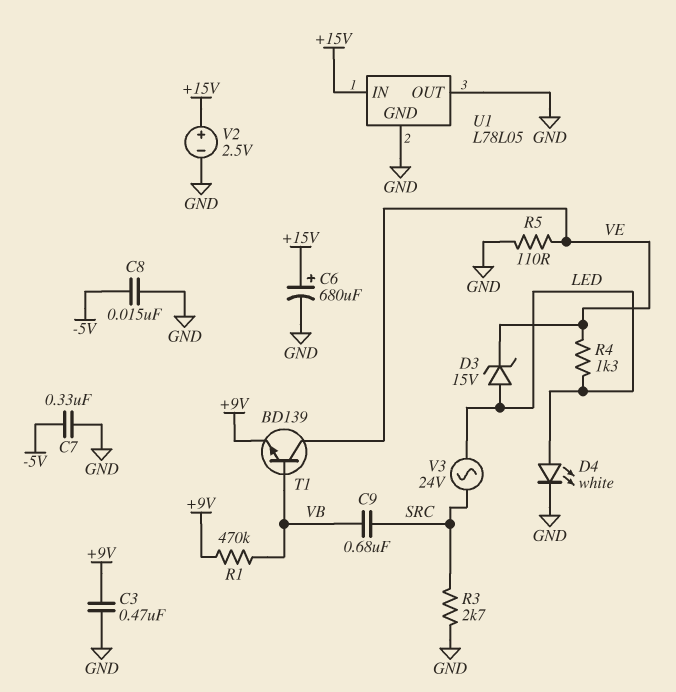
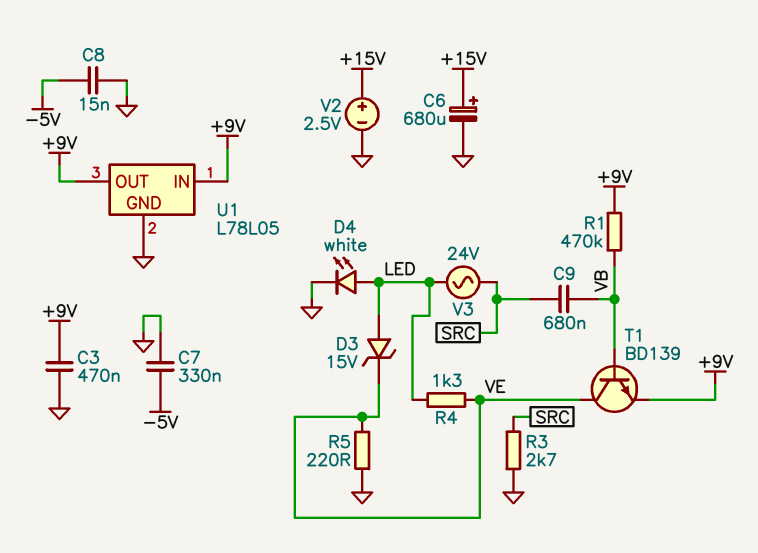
R5: 110 (GND, VE) -> 220 (GND, VE)
U1 pin IN: +15V -> +9V
U1 pin OUT: GND -> +9V

